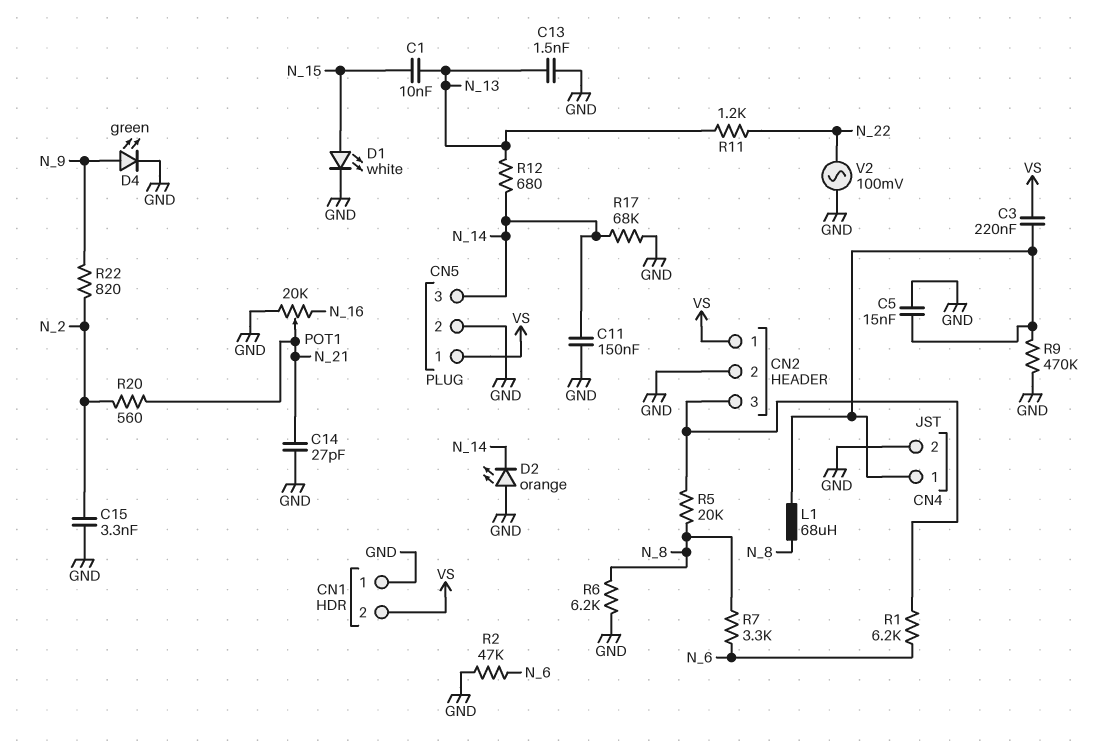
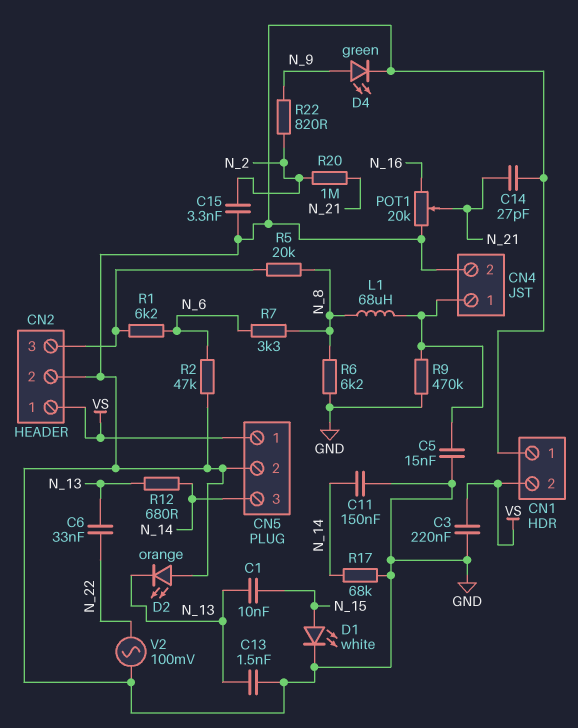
C3: 220nF (CN4/1, VS) -> 220nF (GND, VS)
C6: none -> 33nF (N_13, N_22)
D2: LED orange (A GND, K N_14) -> LED orange (A GND, K N_13)
R11: 1.2k (N_13, N_22) -> none
R20: 560 (N_2, N_21) -> 1M (N_2, N_21)

